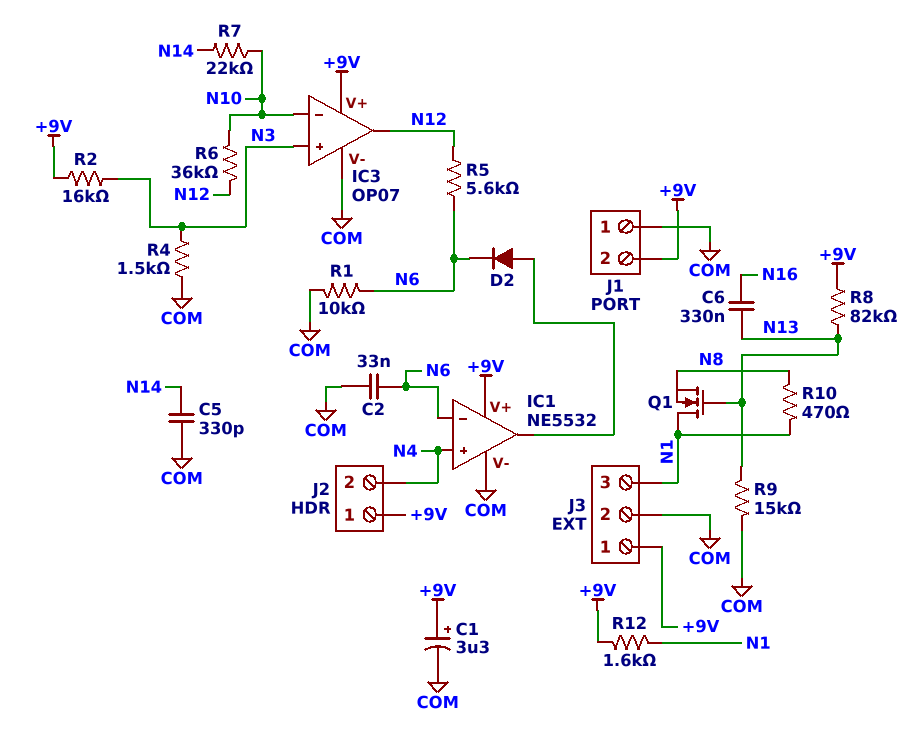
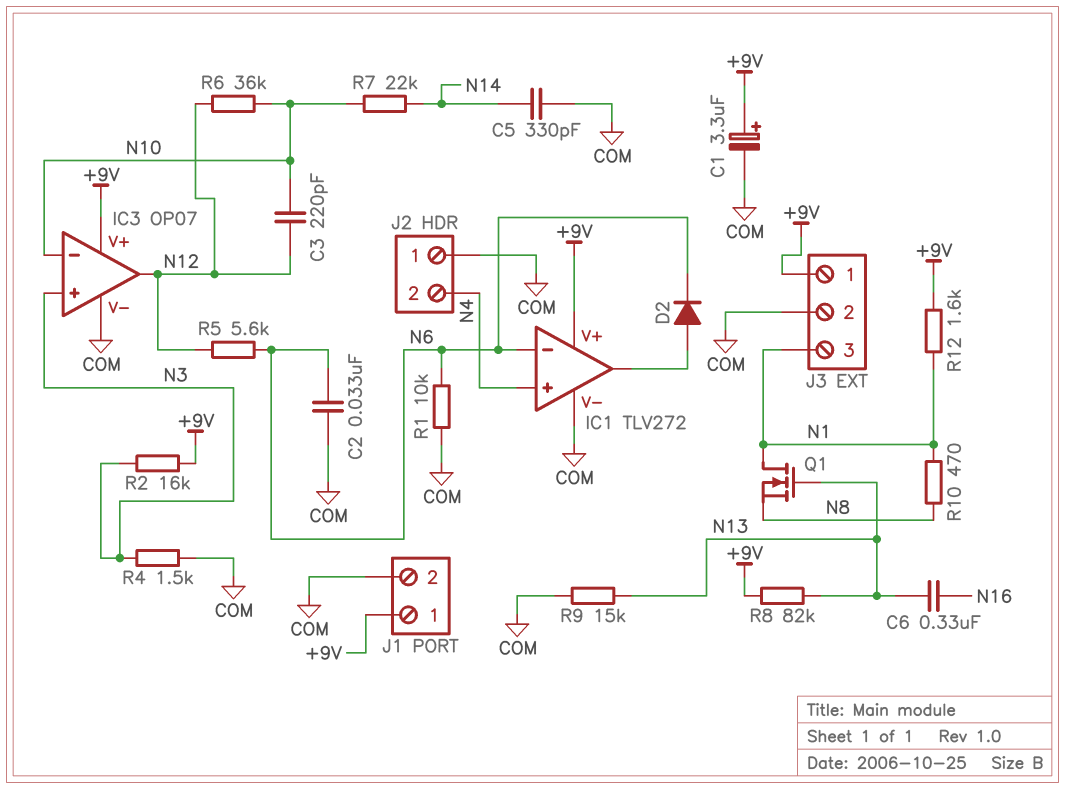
C3: none -> 220pF (N10, N12)
IC1: NE5532 -> TLV272
J1 pin 1: COM -> +9V
J1 pin 2: +9V -> COM
J2 pin 1: +9V -> COM

